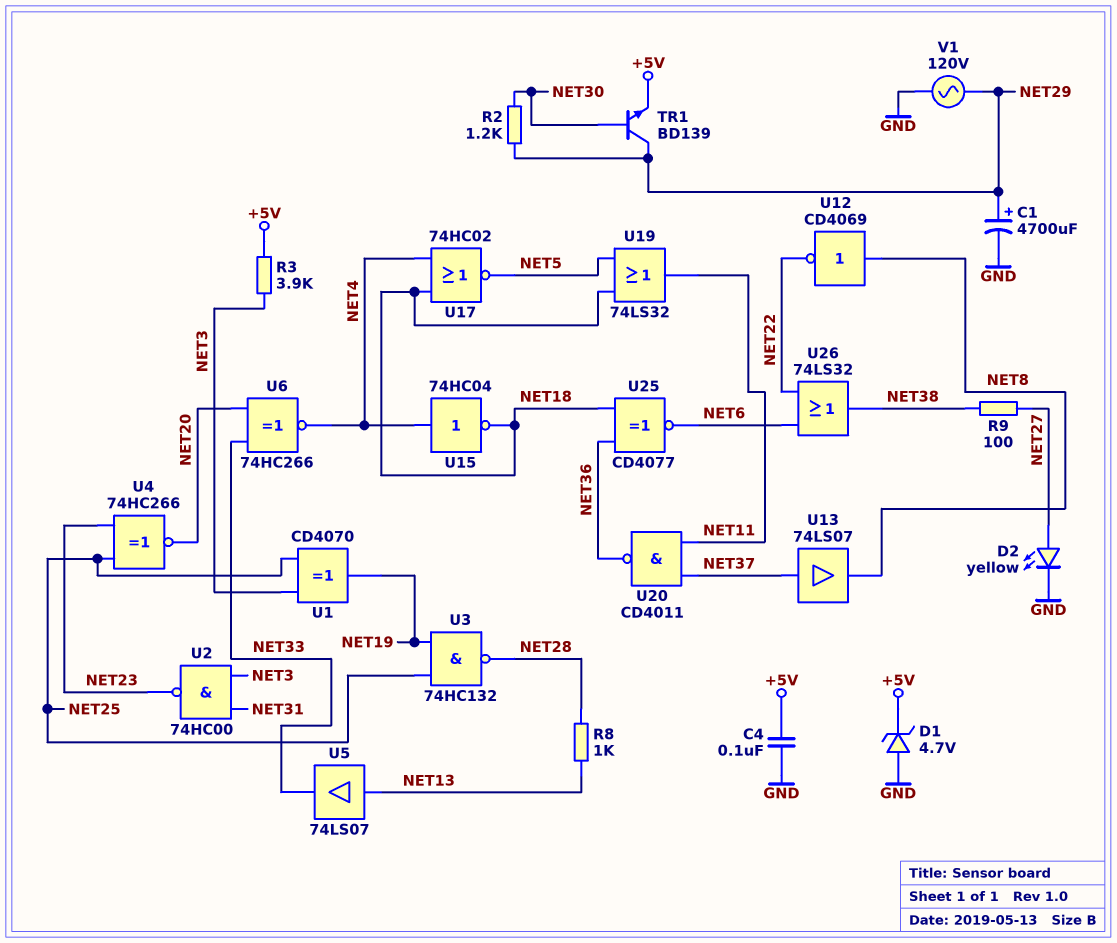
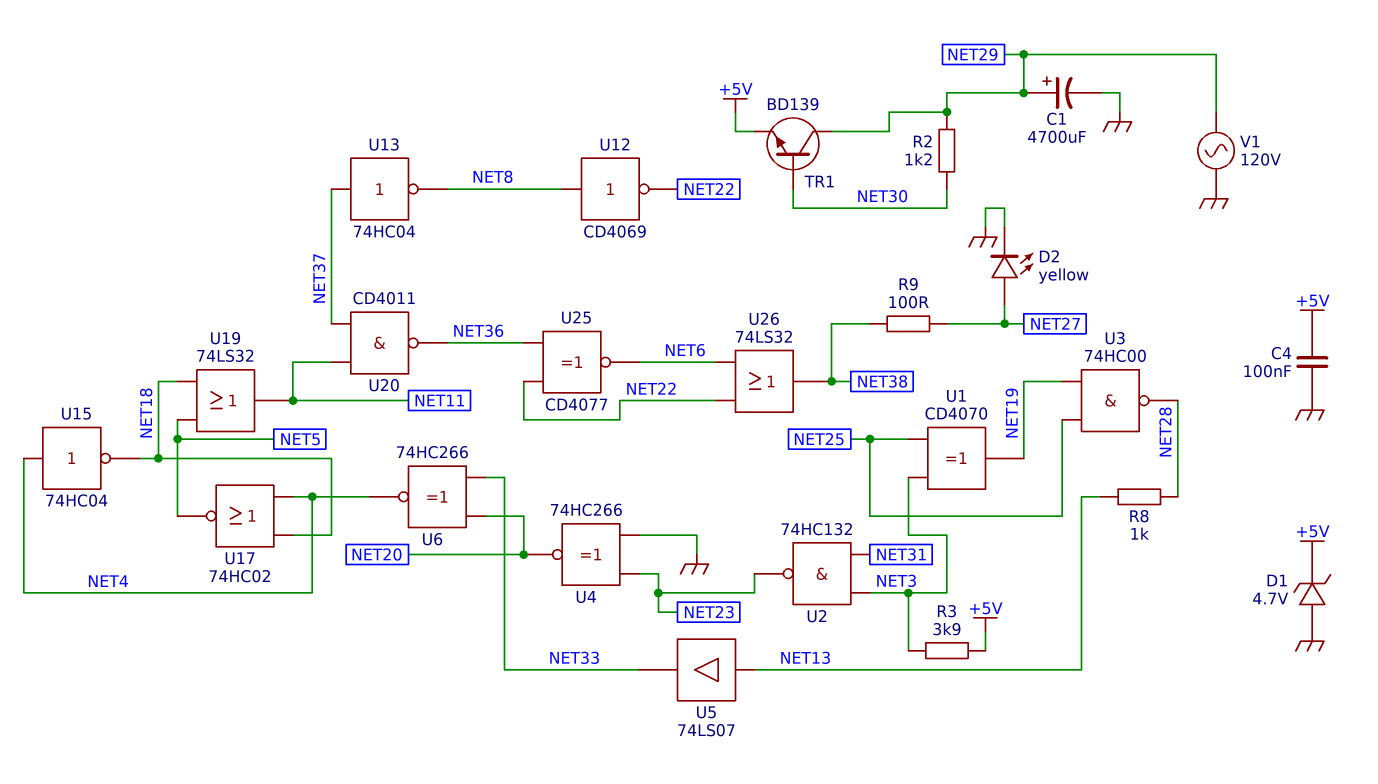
U2: NAND 74HC00 (in NET3, in NET31, out NET23) -> NAND 74HC132 (in NET3, in NET31, out NET23)
U3: NAND 74HC132 (in NET19, in NET25, out NET28) -> NAND 74HC00 (in NET19, in NET25, out NET28)
U4: XNOR 74HC266 (in NET23, in NET25, out NET20) -> XNOR 74HC266 (in GND, in NET23, out NET20)
U13: buffer 74LS07 (in NET37, out NET8) -> NOT 74HC04 (in NET37, out NET8)
U25: XNOR CD4077 (in NET18, in NET36, out NET6) -> XNOR CD4077 (in NET22, in NET36, out NET6)

